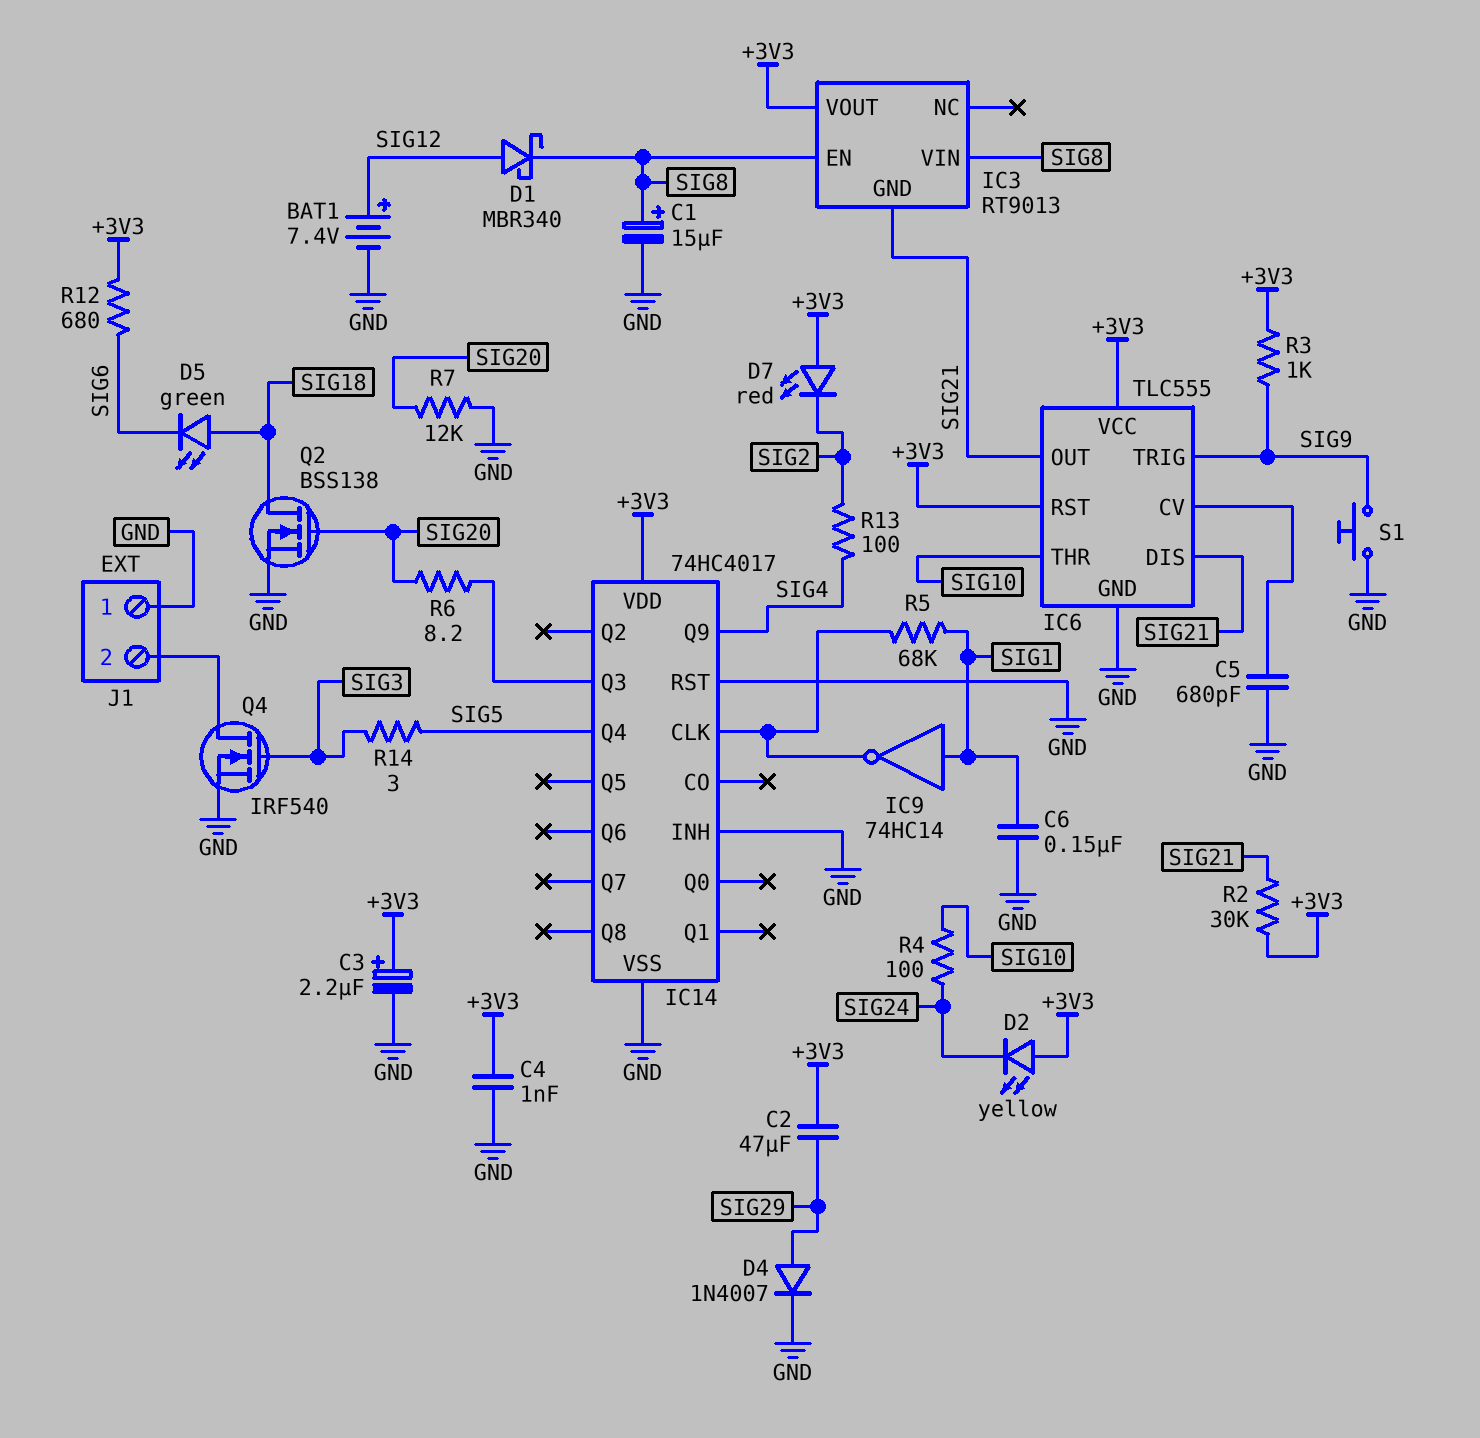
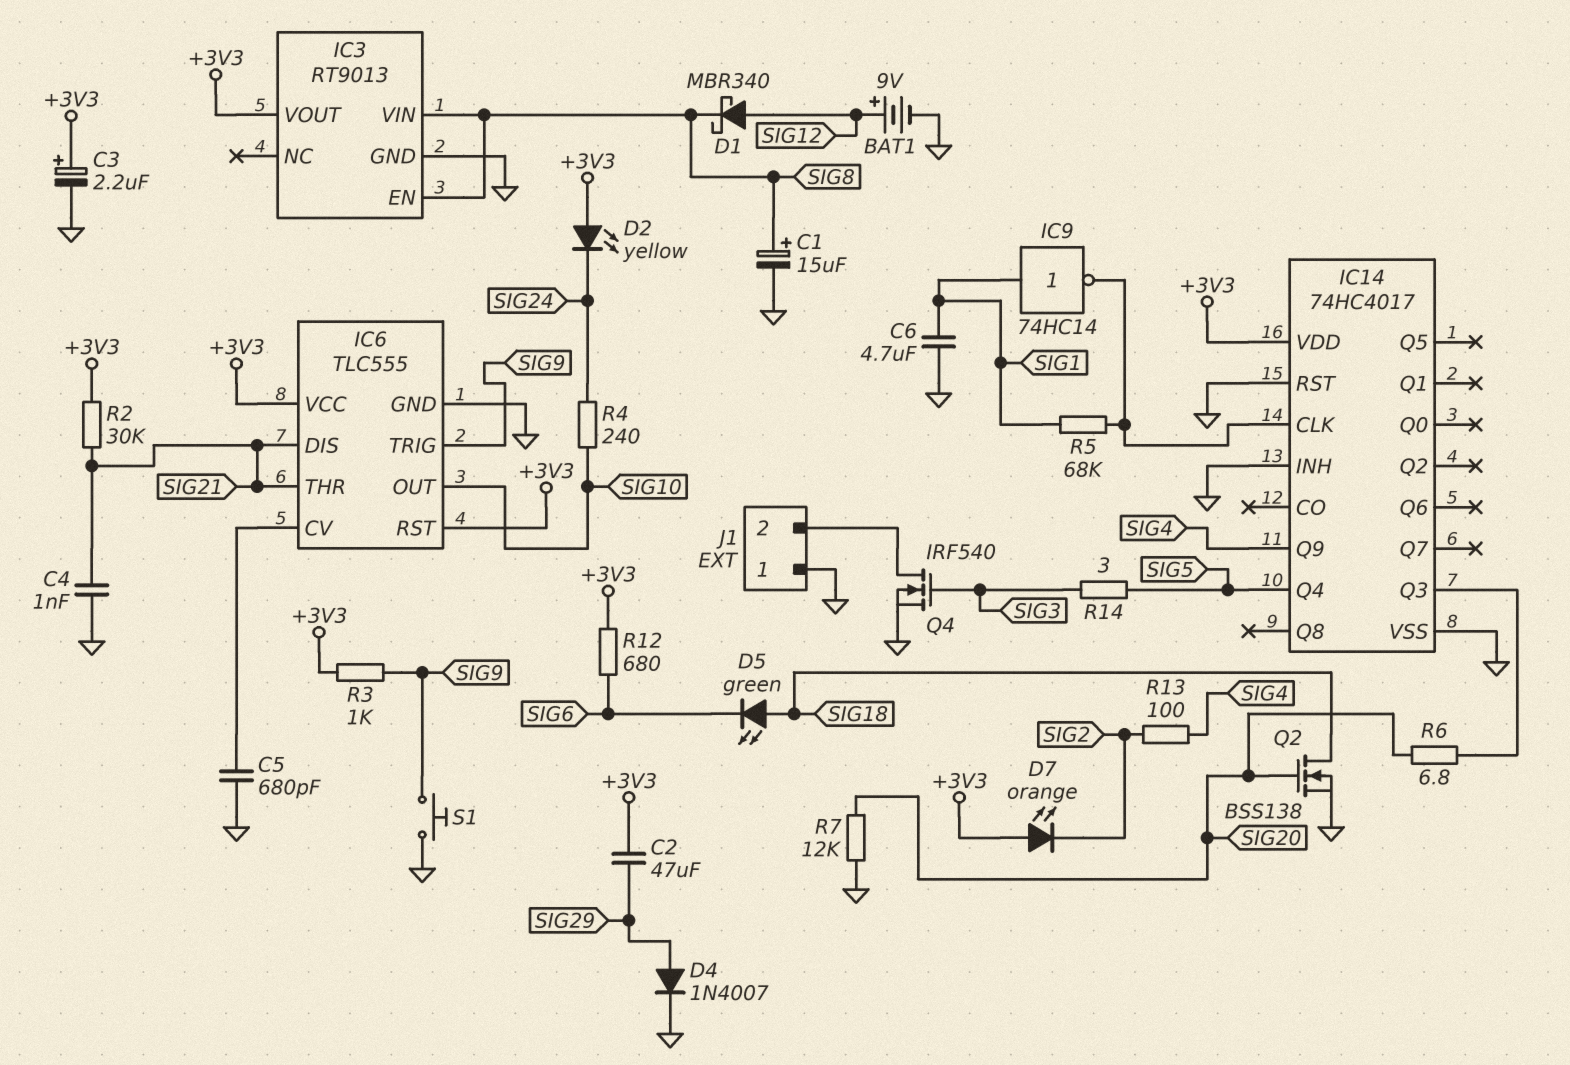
BAT1: 7.4V (plus SIG12, minus GND) -> 9V (plus SIG12, minus GND)
C4: 1nF (+3V3, GND) -> 1nF (GND, SIG21)
C6: 150nF (GND, SIG1) -> 4.7uF (GND, SIG1)
D7: LED red (A +3V3, K SIG2) -> LED orange (A +3V3, K SIG2)
IC3 pin GND: SIG21 -> GND
IC6 pin OUT: SIG21 -> SIG10
IC6 pin THR: SIG10 -> SIG21
R4: 100 (SIG10, SIG24) -> 240 (SIG10, SIG24)
R6: 8.2 (IC14/Q3, SIG20) -> 6.8 (IC14/Q3, SIG20)

